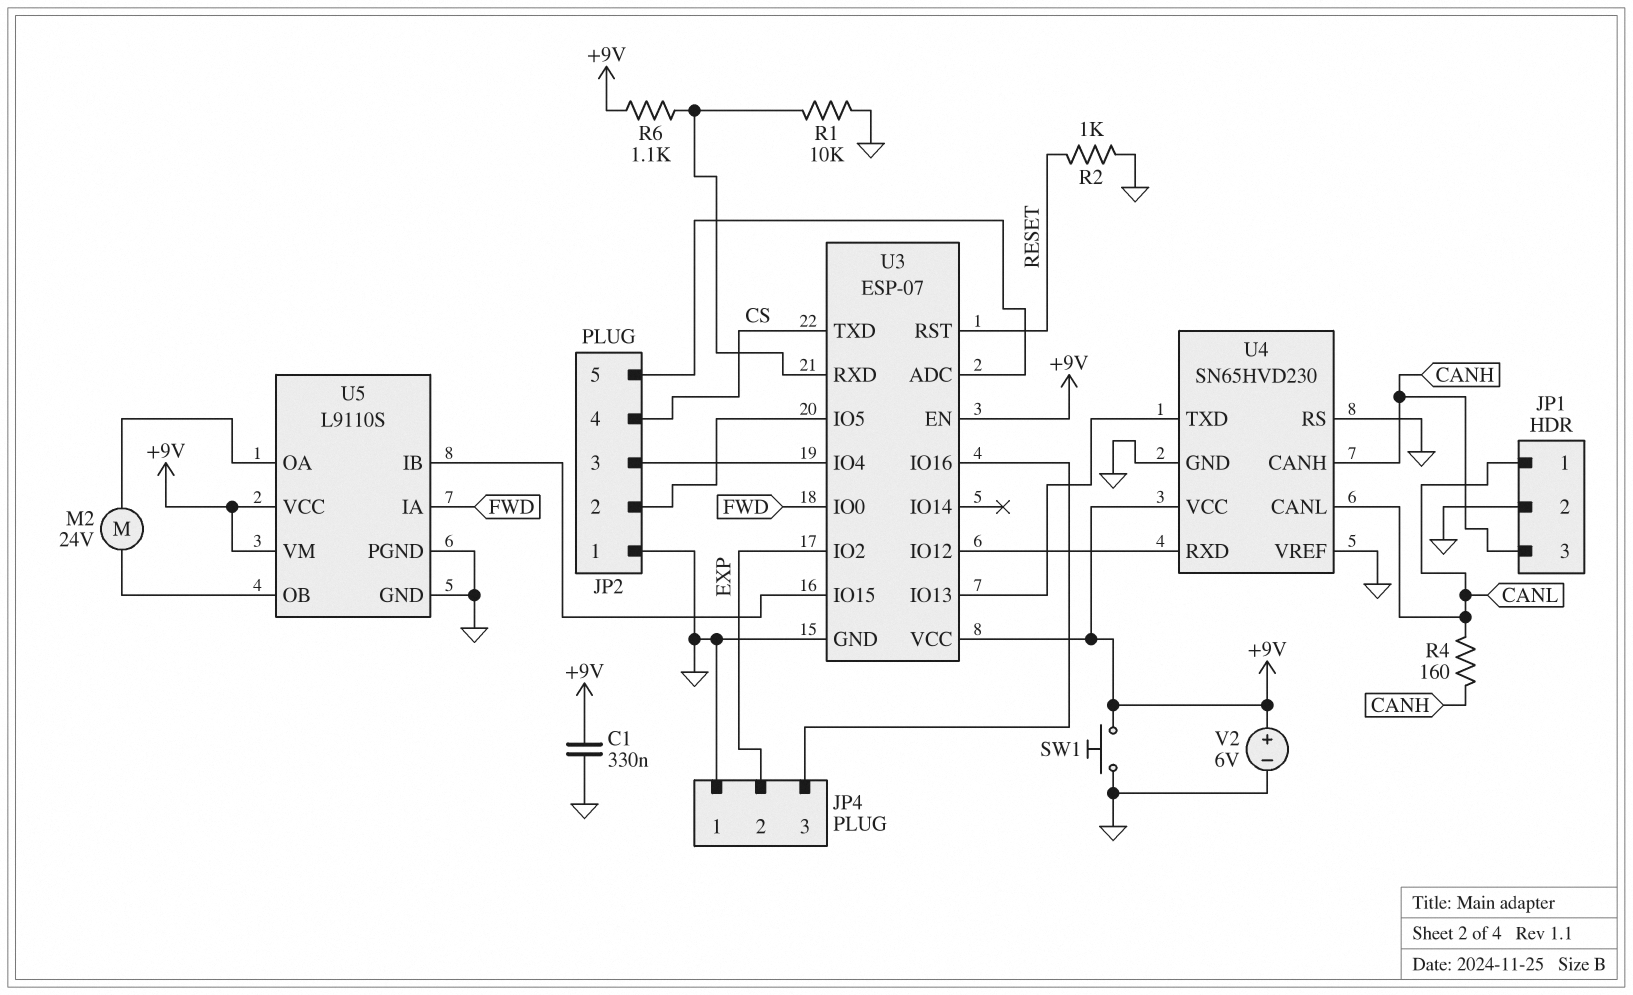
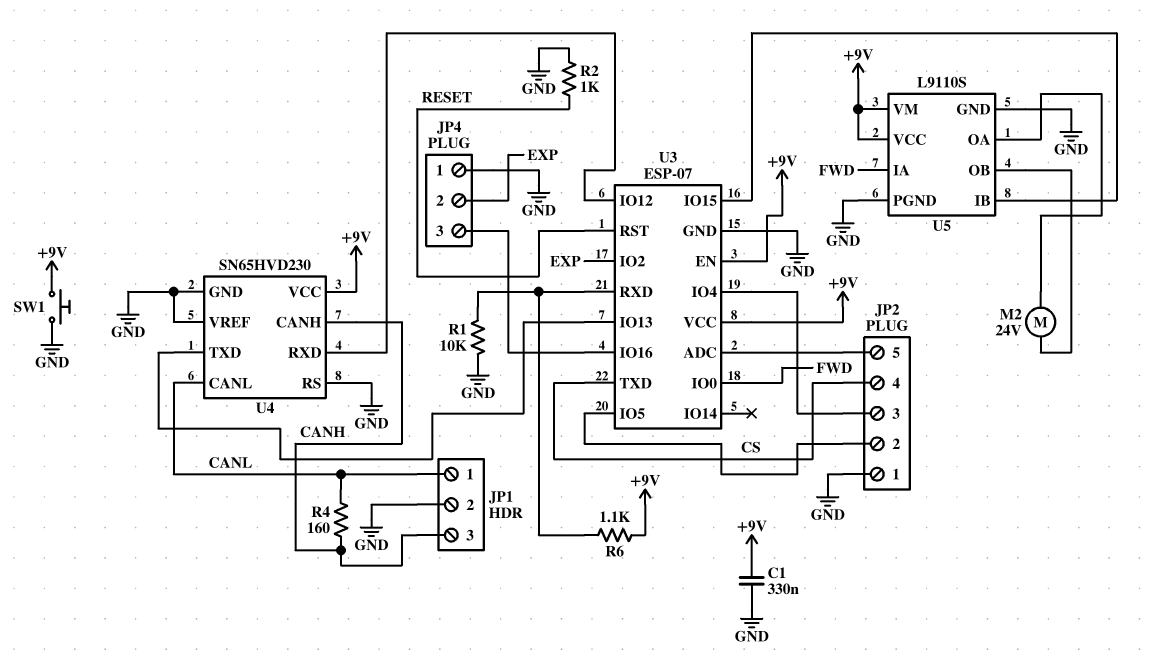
V2: 6V (plus +9V, minus GND) -> none

